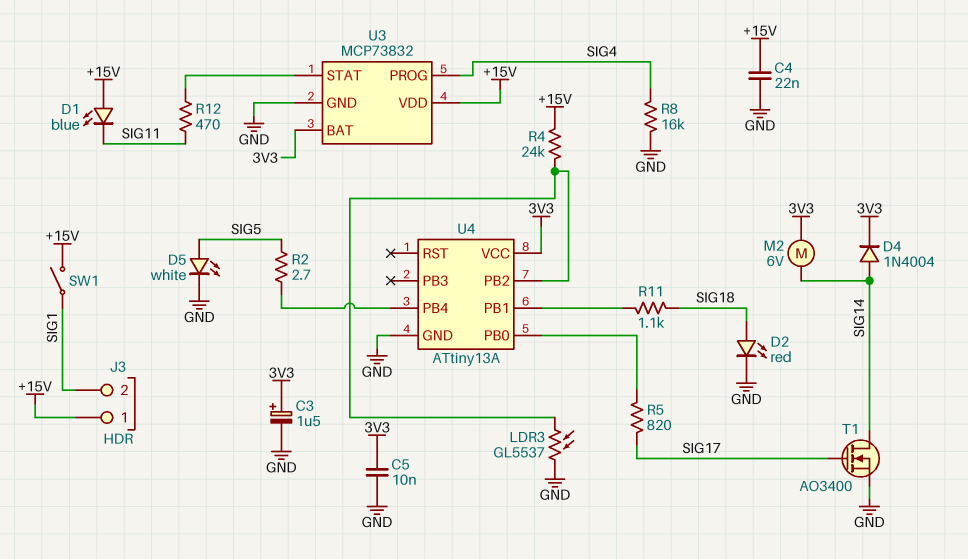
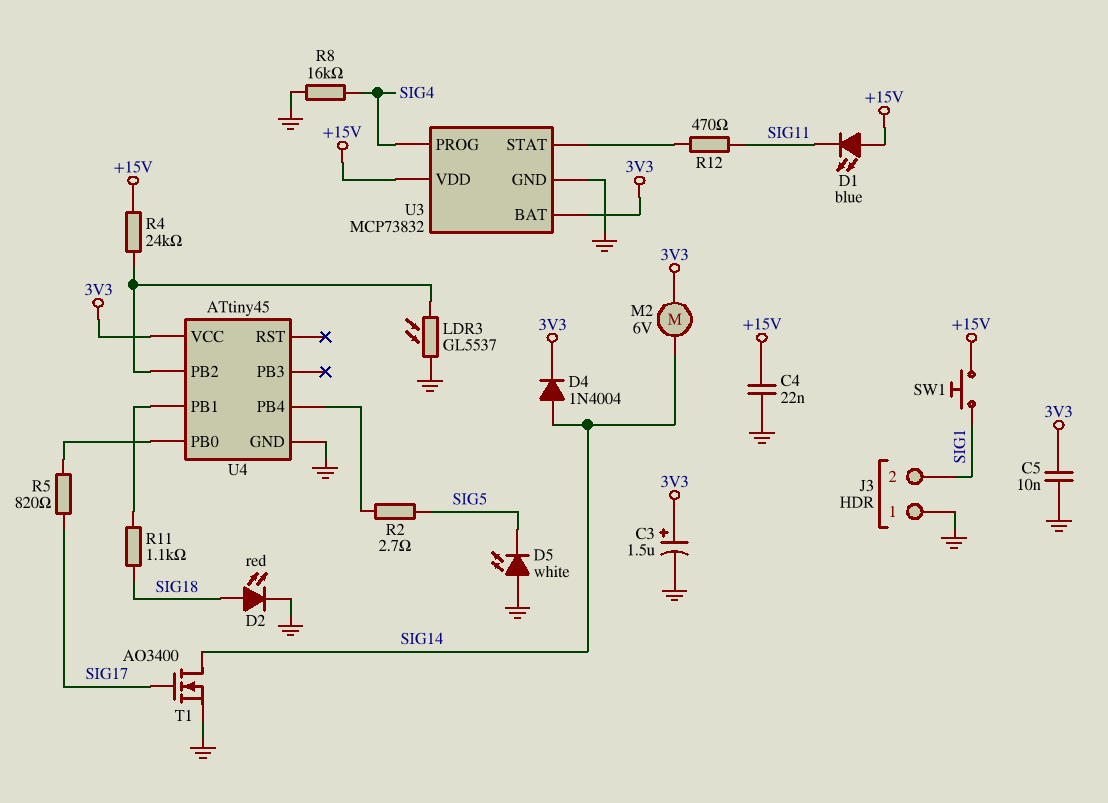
D5: LED white (A SIG5, K GND) -> LED white (A GND, K SIG5)
J3 pin 1: +15V -> GND
SW1: switch (+15V, SIG1) -> button (+15V, SIG1)
U4: ATtiny13A -> ATtiny45

